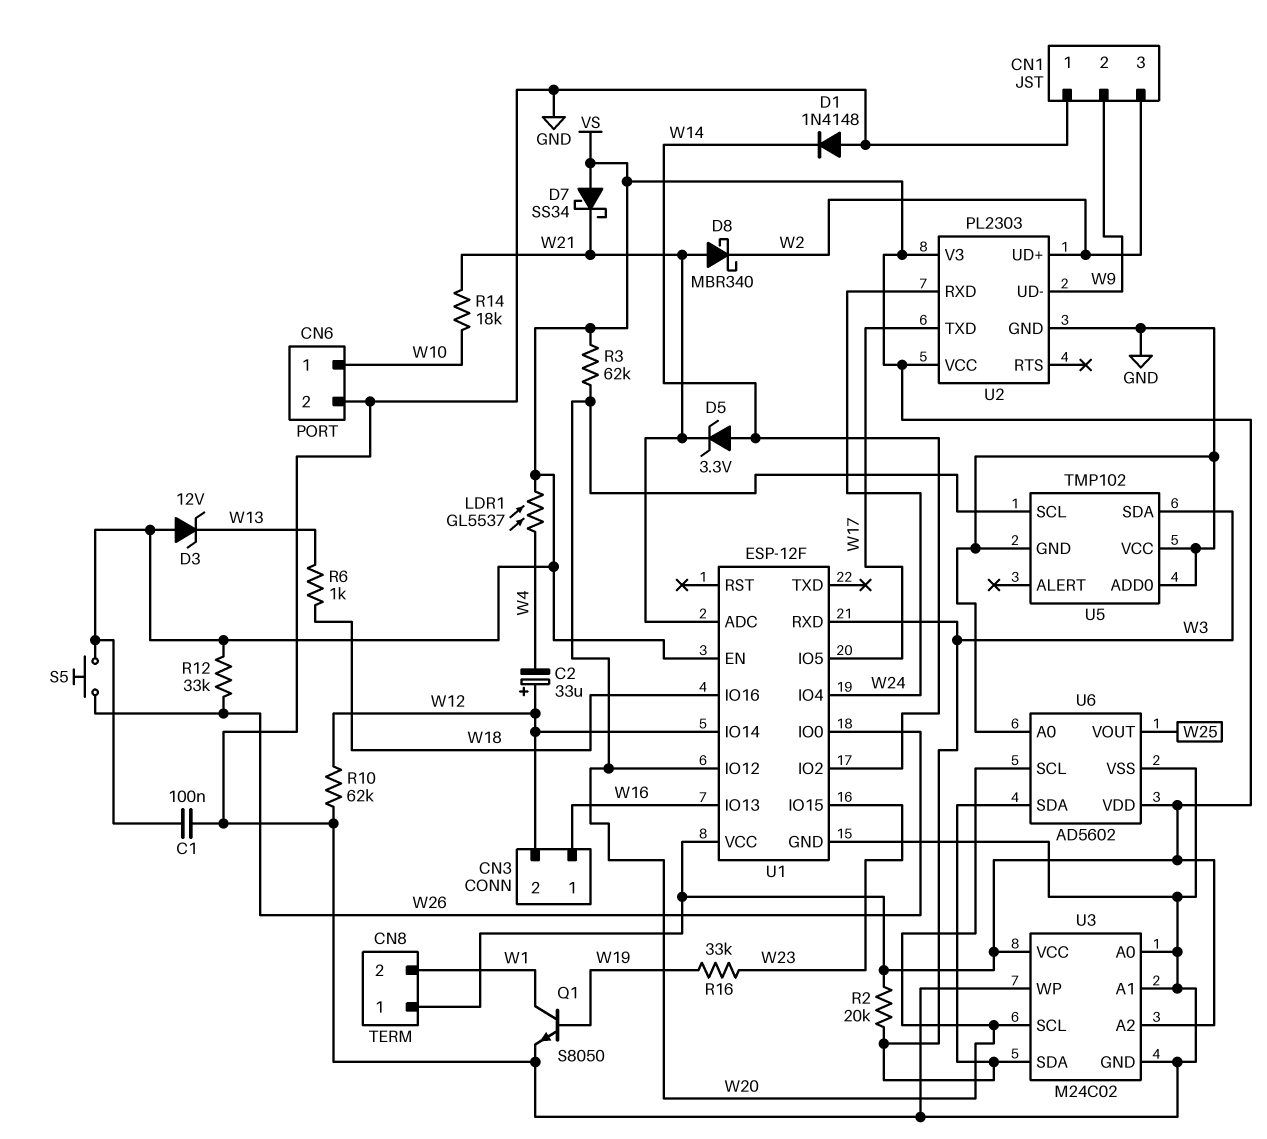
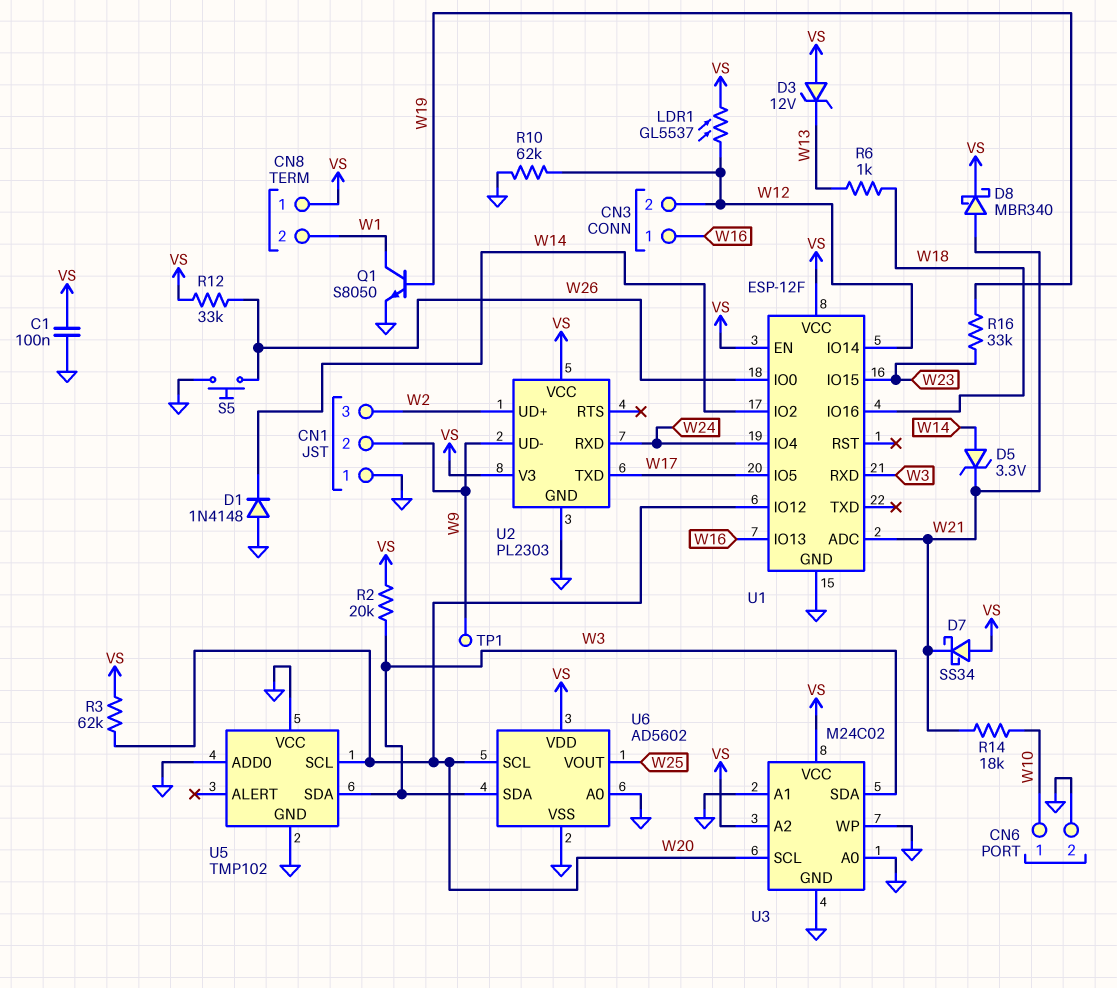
C2: 33uF (plus W12, minus W4) -> none
D8: schottky MBR340 (A W21, K W2) -> schottky MBR340 (A W21, K VS)
LDR1: GL5537 (VS, W4) -> GL5537 (VS, W12)
S5: button (VS, W26) -> button (GND, W26)
TP1: none -> test point (W9)

